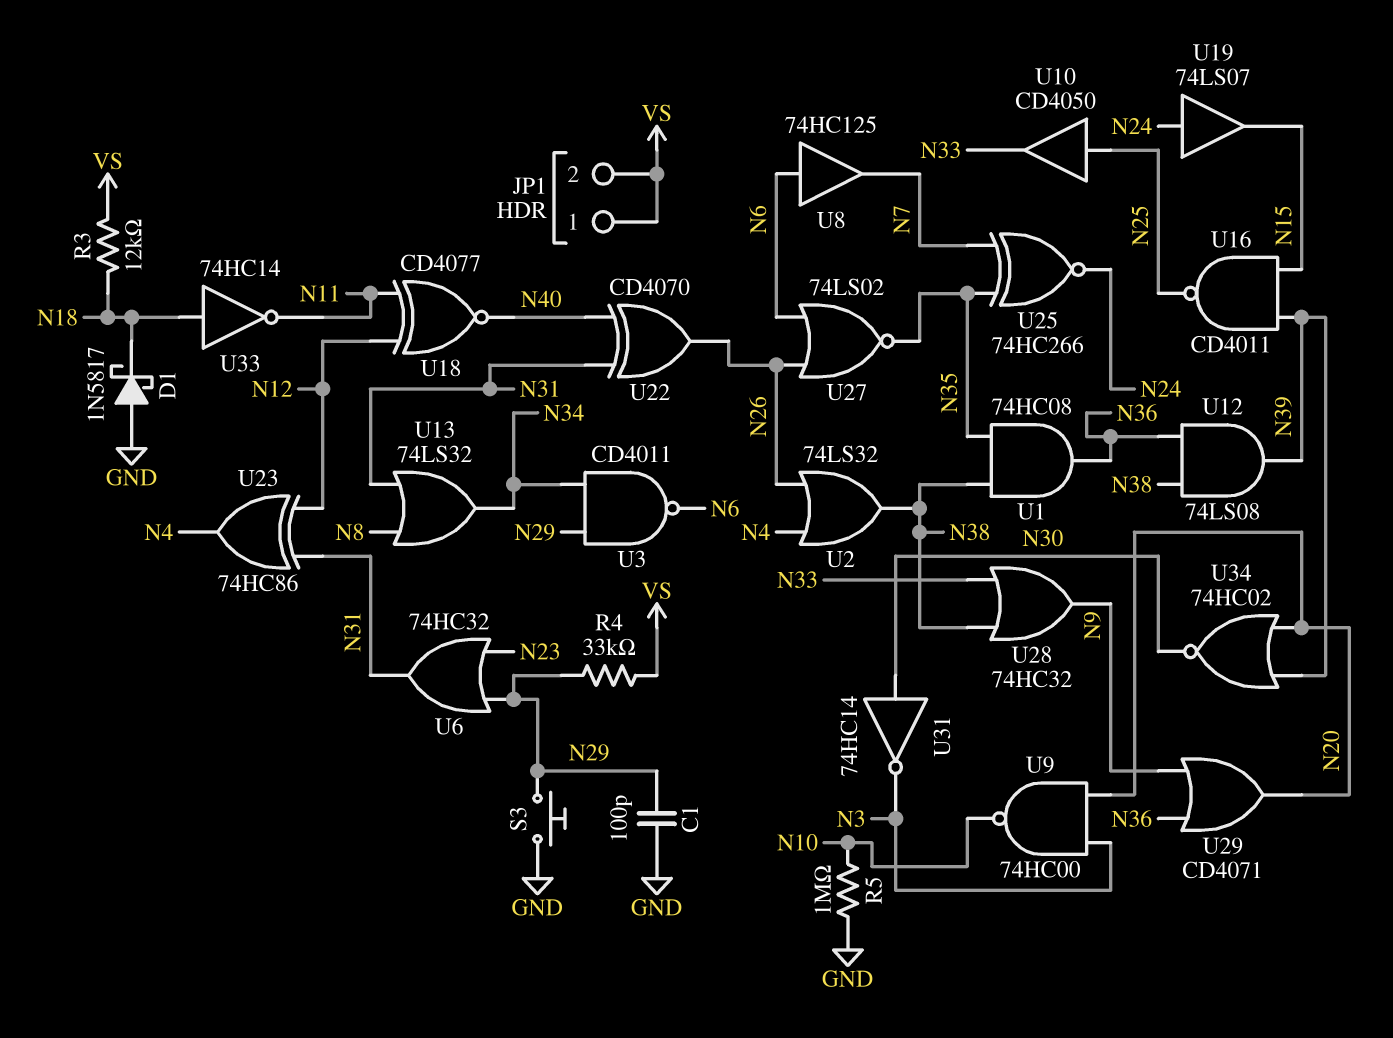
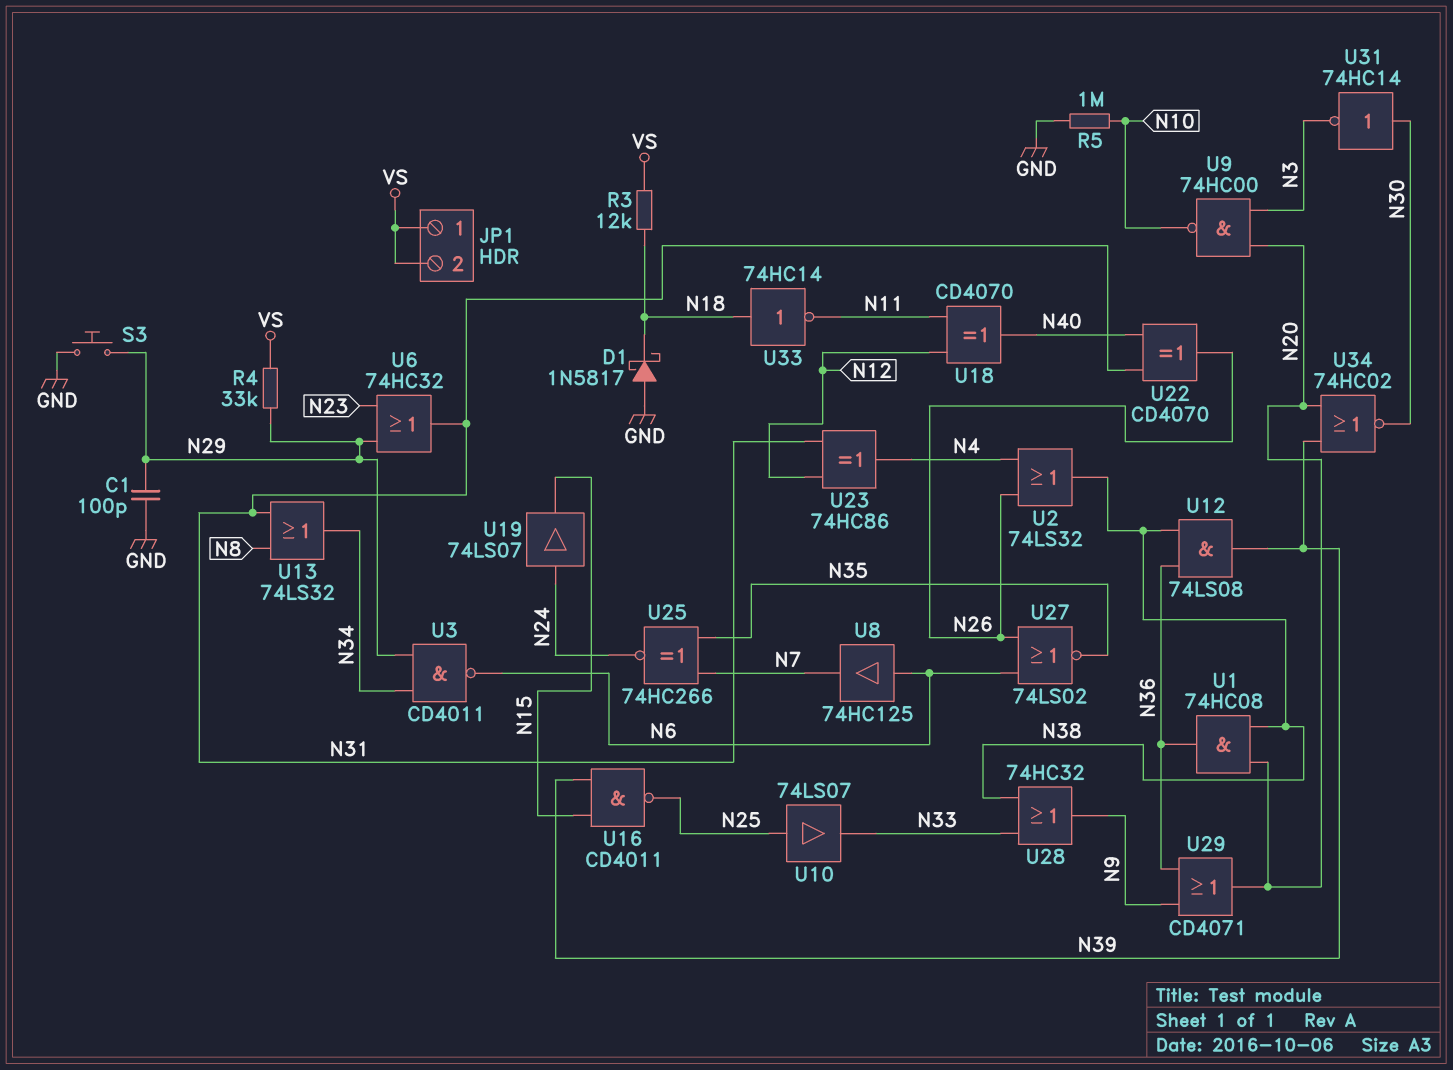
U1: AND 74HC08 (in N35, in N38, out N36) -> AND 74HC08 (in N20, in N38, out N36)
U10: buffer CD4050 (in N25, out N33) -> buffer 74LS07 (in N25, out N33)
U18: XNOR CD4077 (in N11, in N12, out N40) -> XOR CD4070 (in N11, in N12, out N40)

